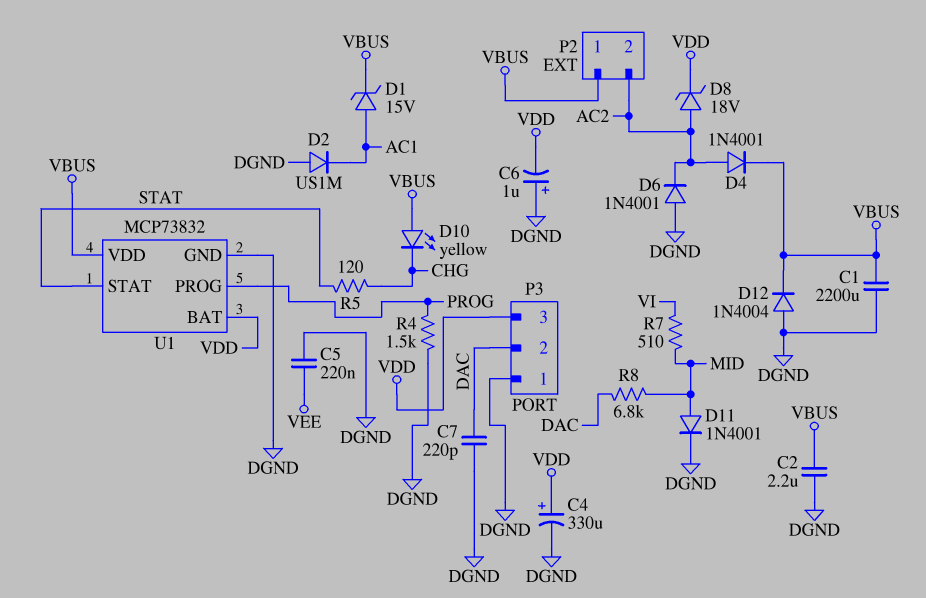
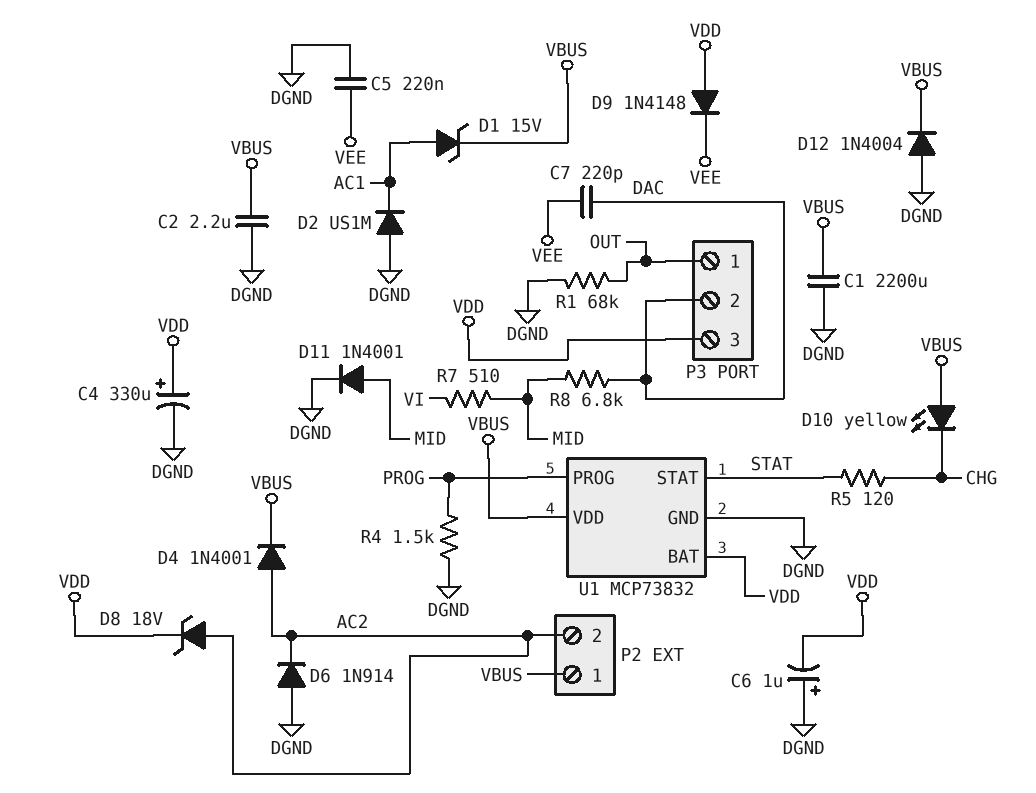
C7: 220pF (DAC, DGND) -> 220pF (DAC, VEE)
D6: diode 1N4001 (A DGND, K AC2) -> diode 1N914 (A DGND, K AC2)
D9: none -> diode 1N4148 (A VDD, K VEE)
P3 pin 1: DGND -> OUT
R1: none -> 68k (DGND, OUT)

